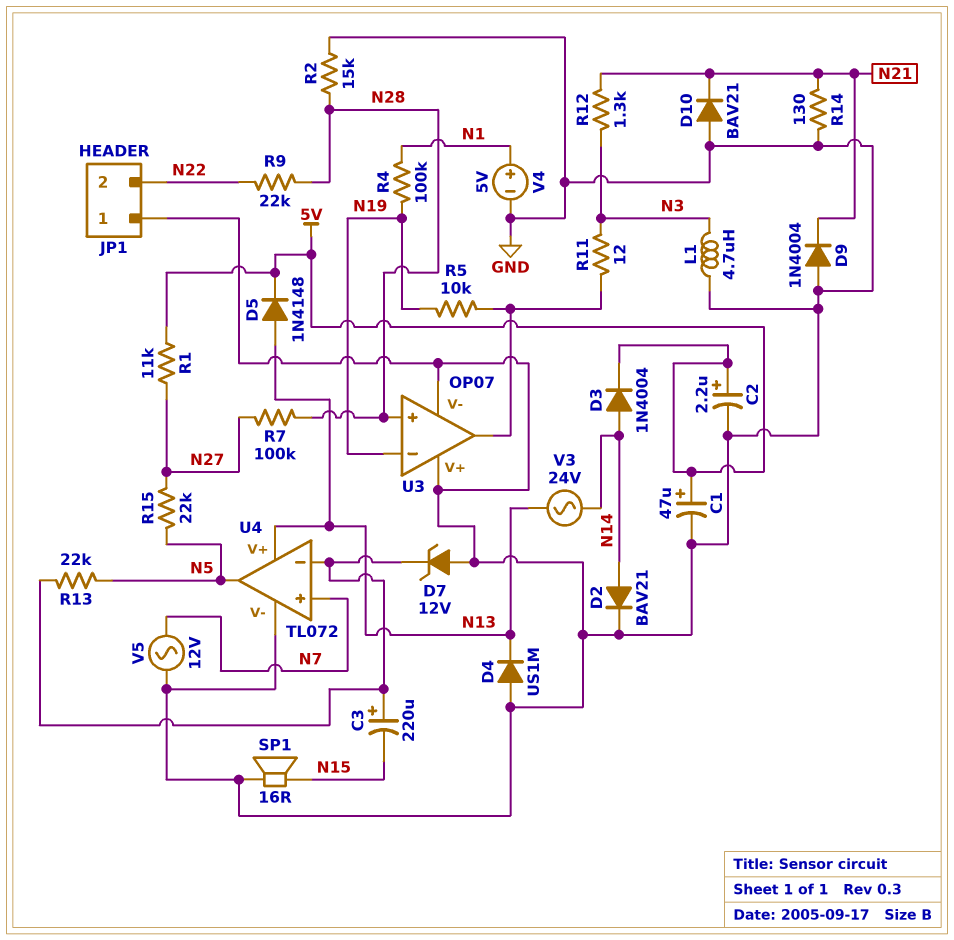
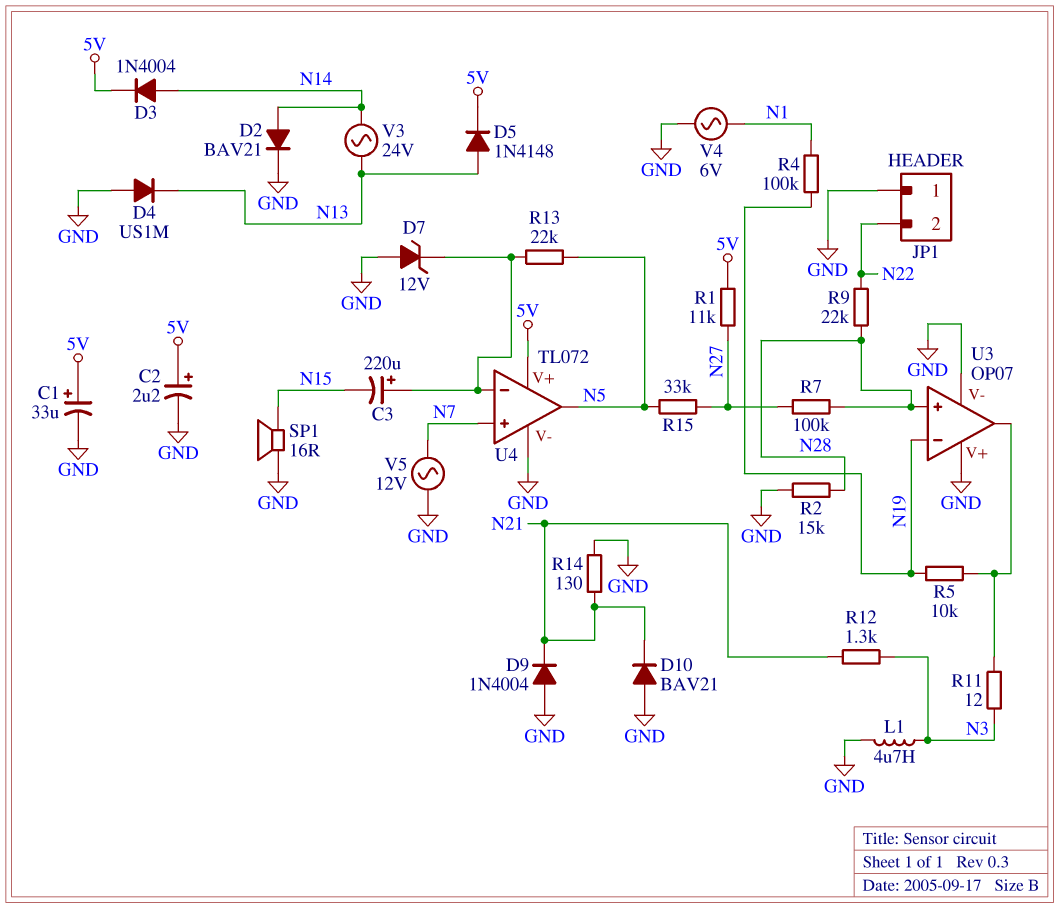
C1: 47uF (plus 5V, minus GND) -> 33uF (plus 5V, minus GND)
R15: 22k (N5, N27) -> 33k (N5, N27)
U4 pin V+: N13 -> 5V
V4: 5V (plus N1, minus GND) -> AC 6V (GND, N1)

